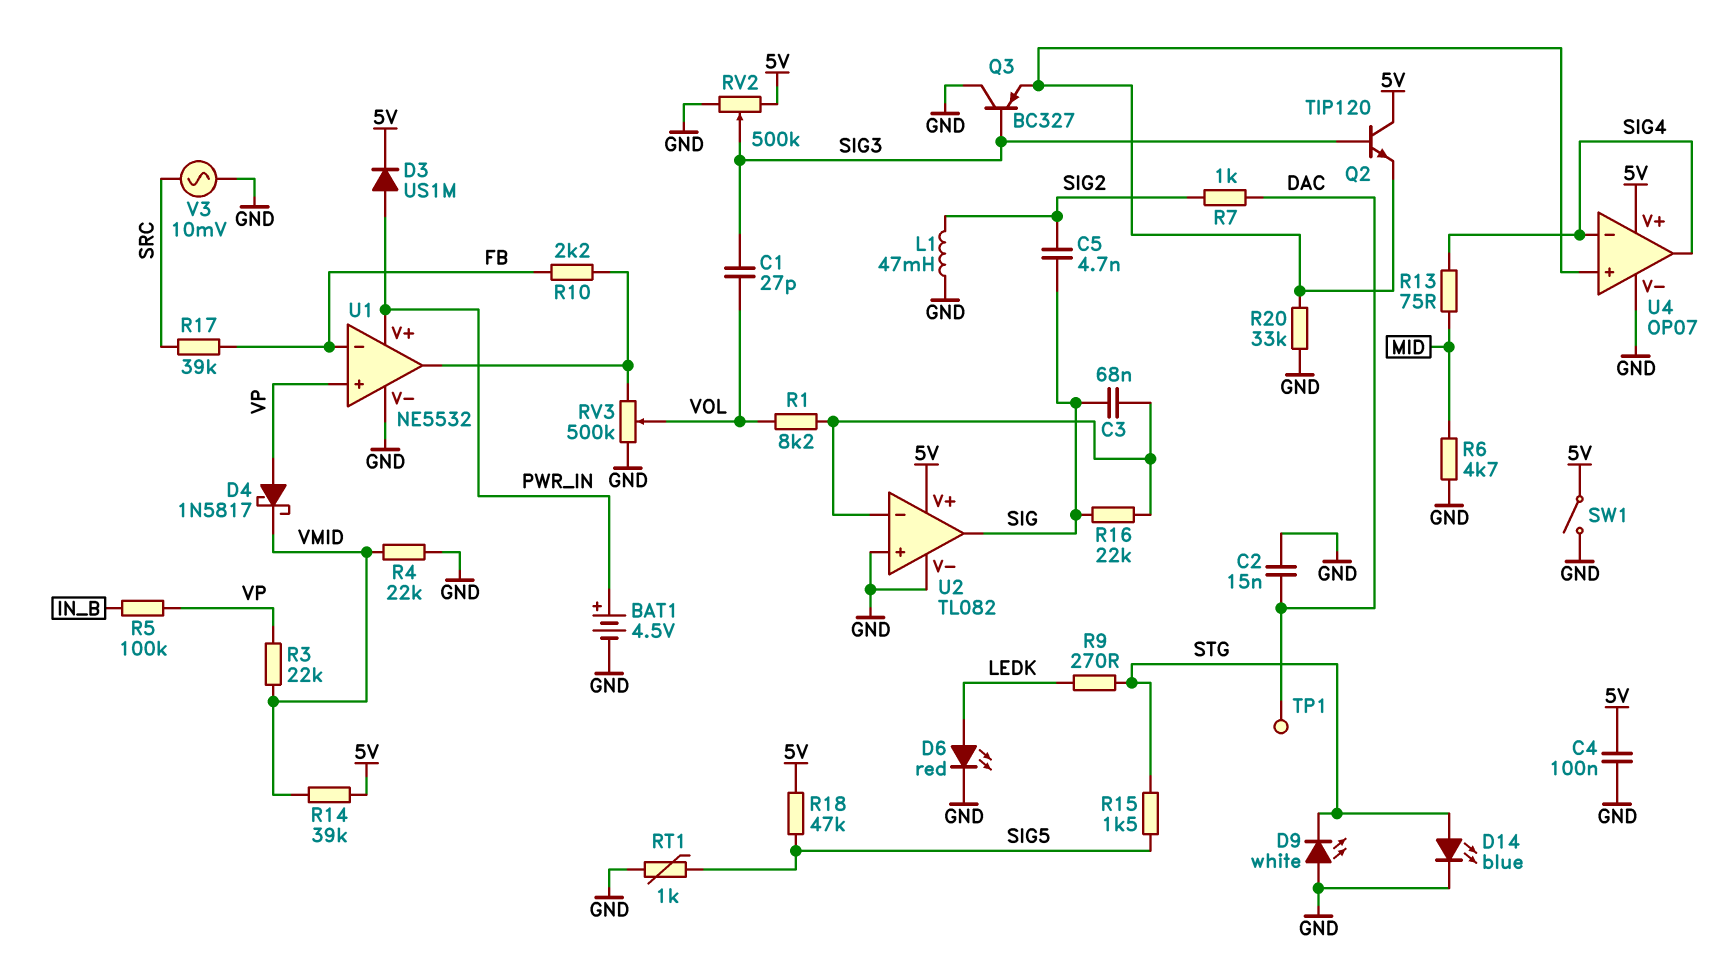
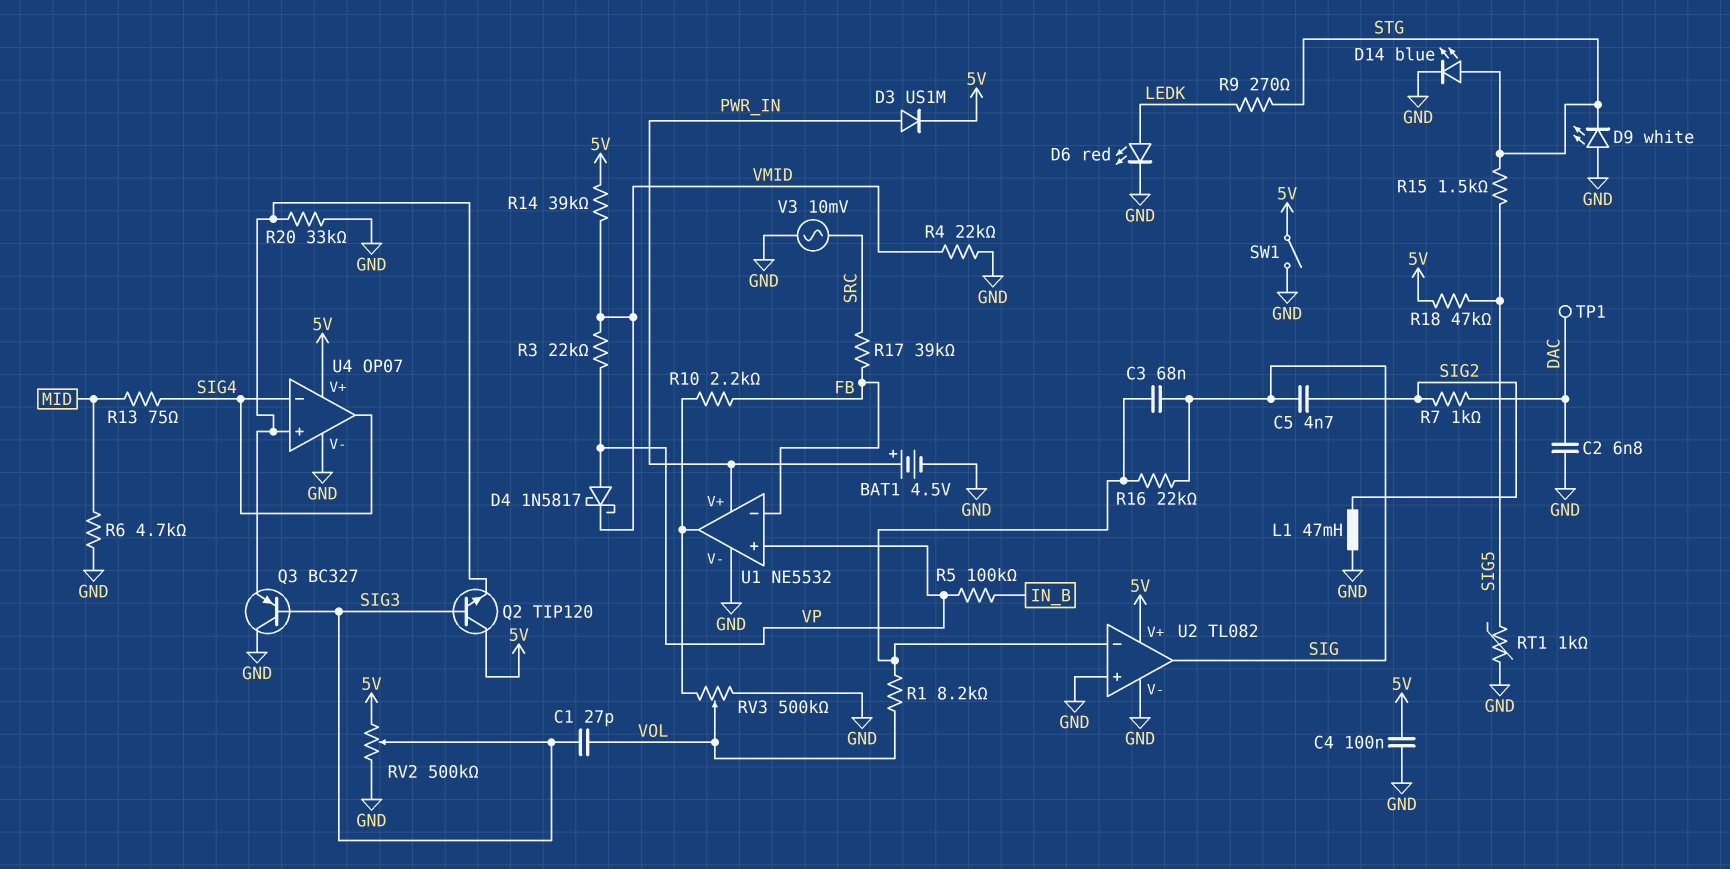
C2: 15nF (DAC, GND) -> 6.8nF (DAC, GND)

